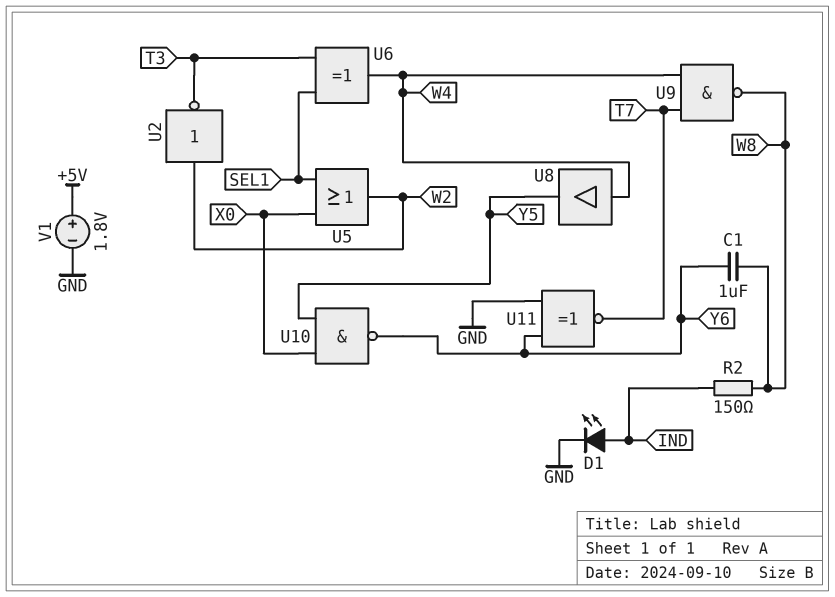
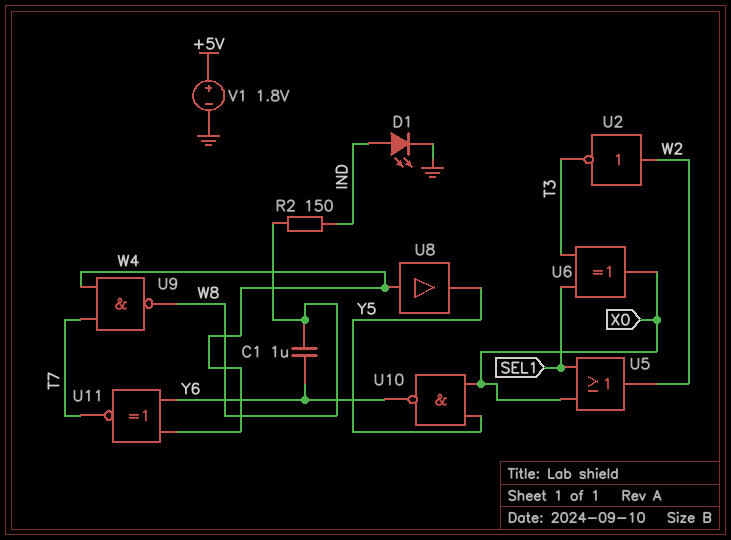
U6: XOR (in SEL1, in T3, out W4) -> XOR (in SEL1, in T3, out X0)
U11: XNOR (in GND, in Y6, out T7) -> XNOR (in W4, in Y6, out T7)

